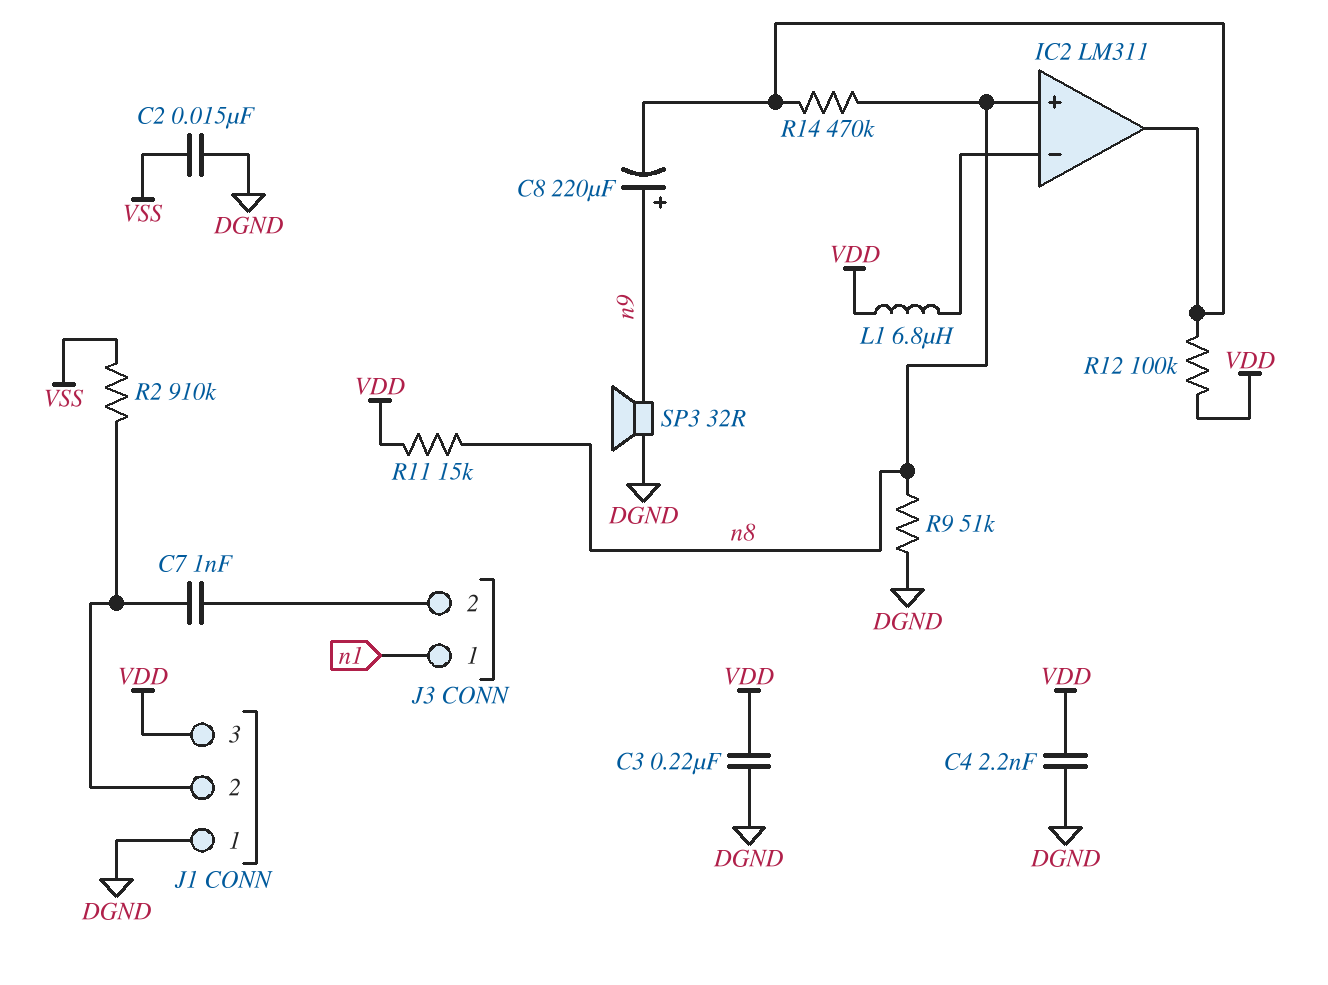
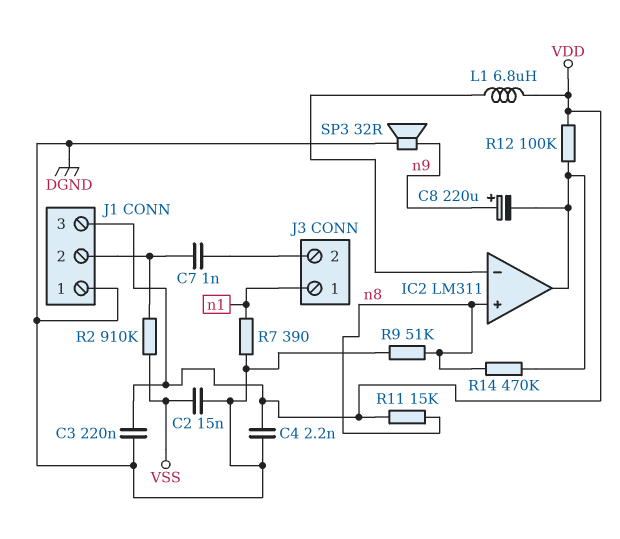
R7: none -> 390 (DGND, n1)

